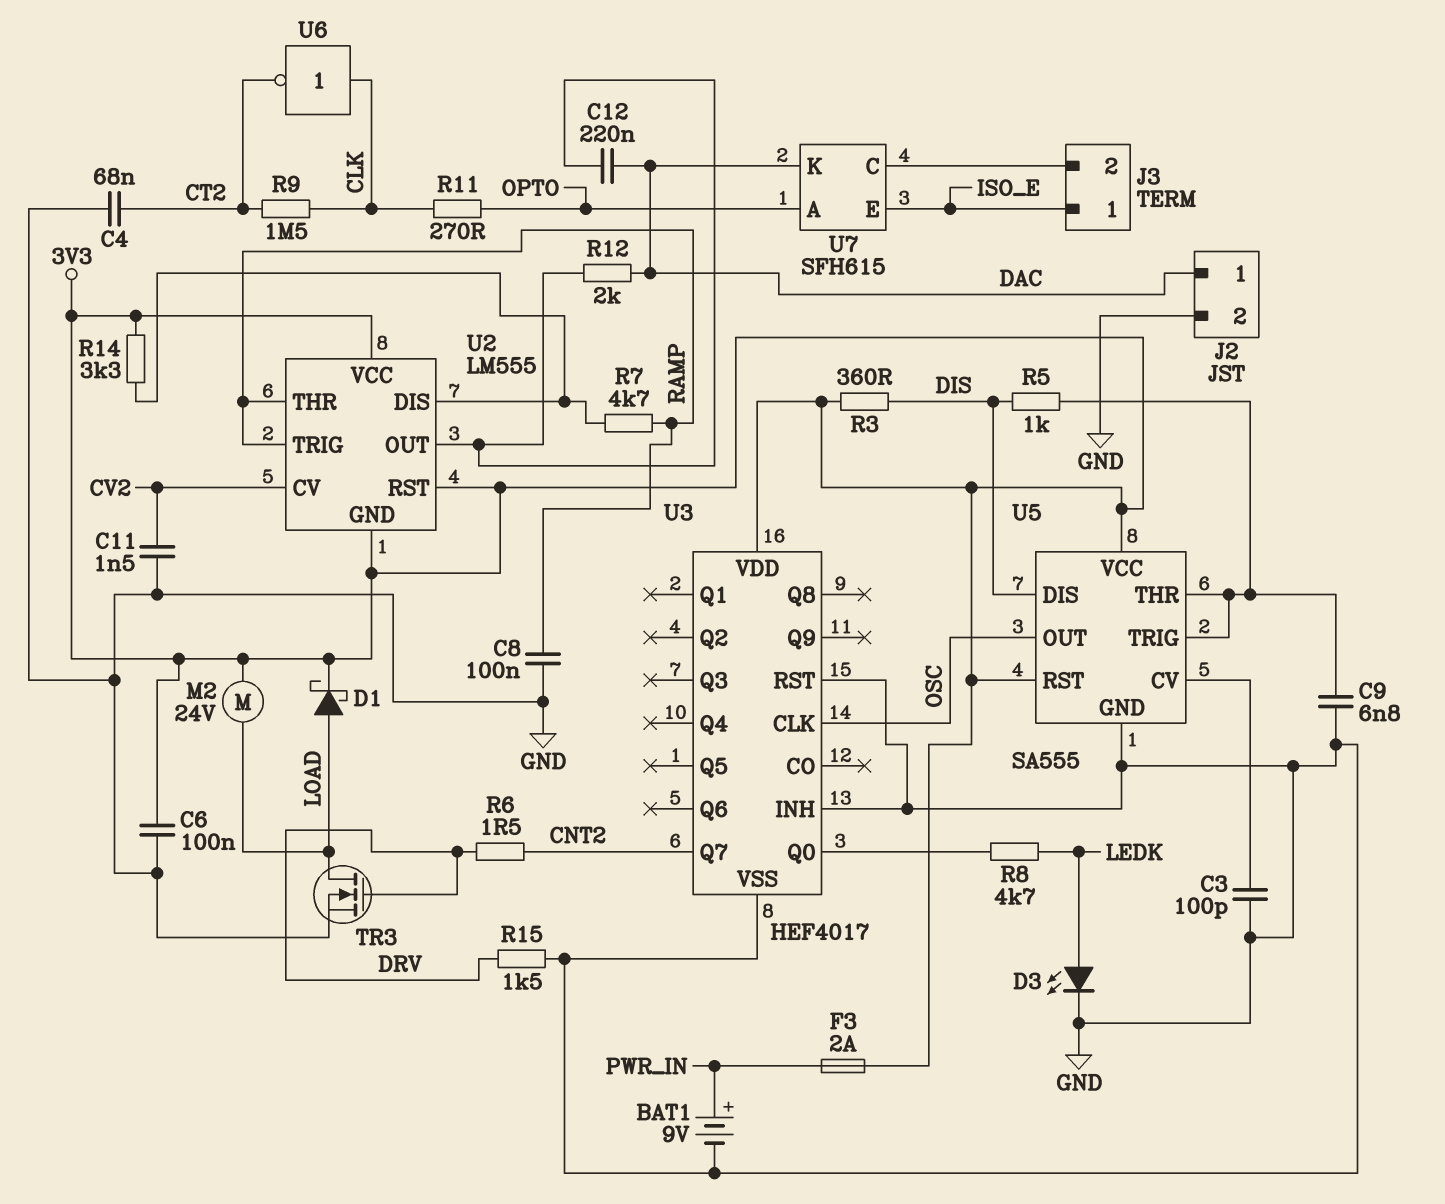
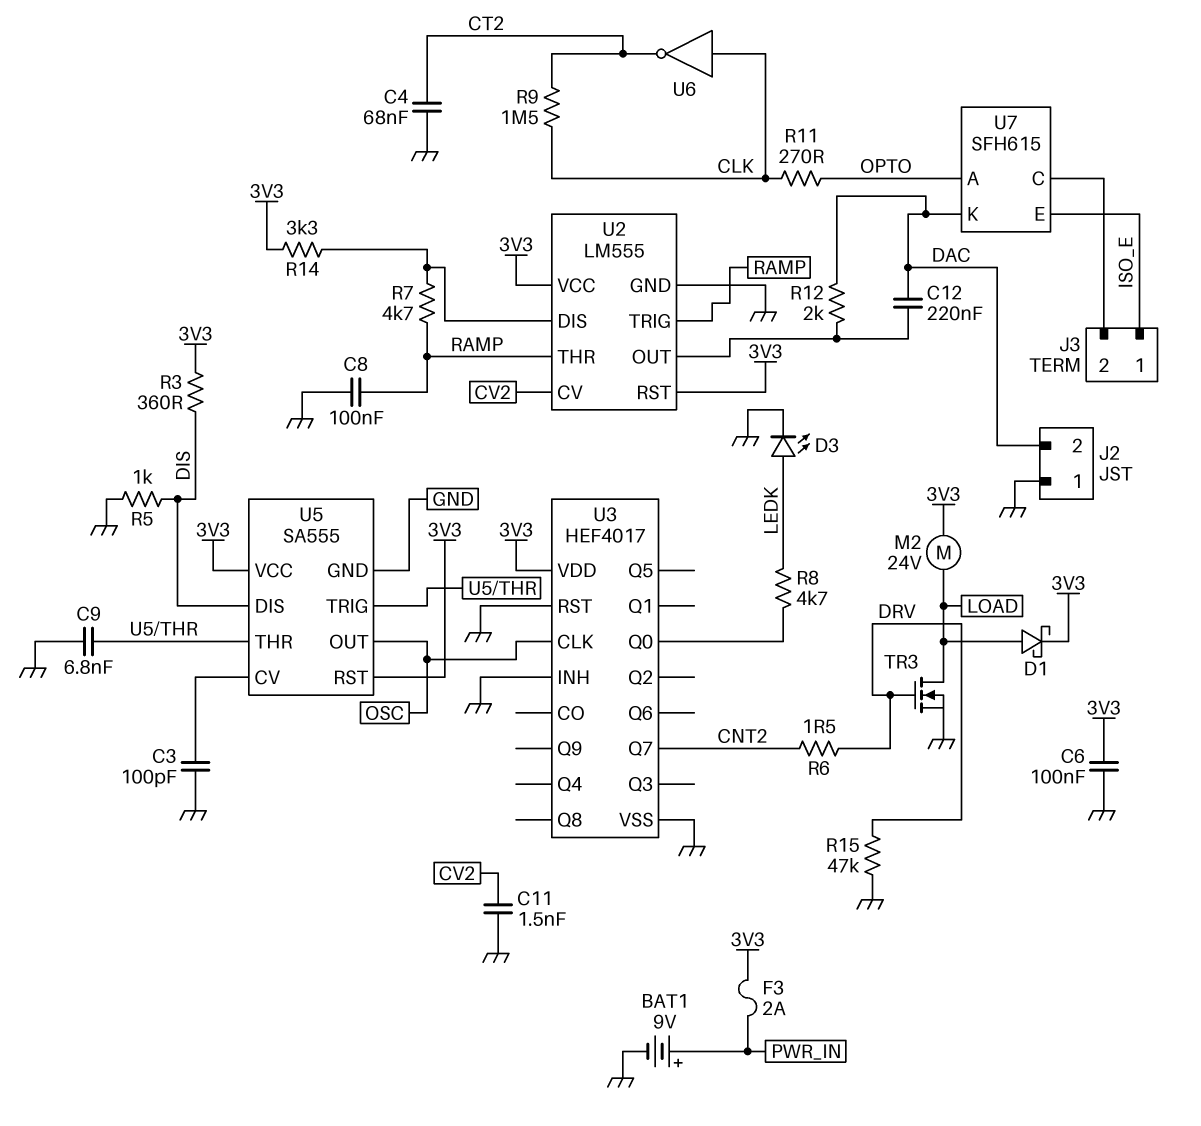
J2 pin 1: DAC -> GND
J2 pin 2: GND -> DAC
R5: 1k (DIS, U5/THR) -> 1k (DIS, GND)
R15: 1.5k (DRV, GND) -> 47k (DRV, GND)
U2 pin GND: 3V3 -> GND

